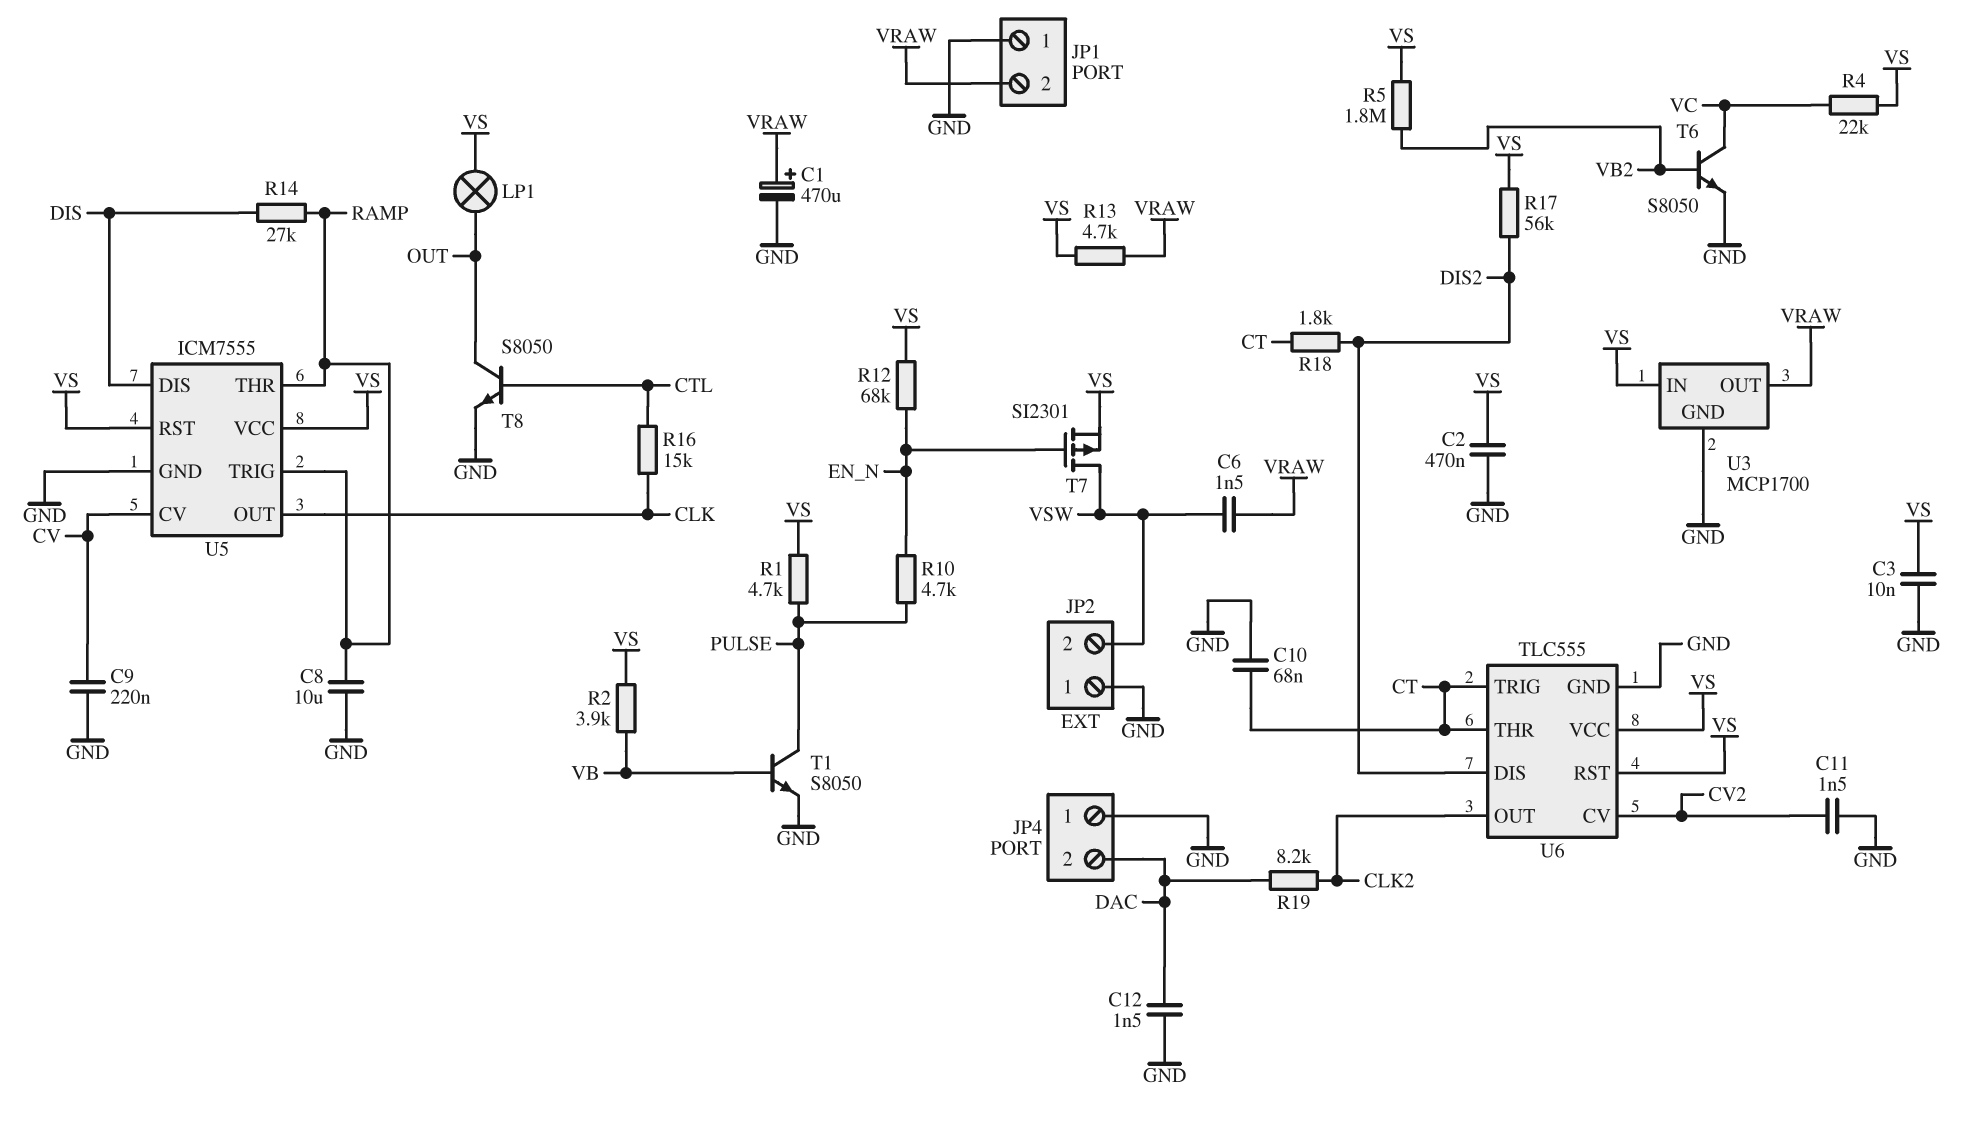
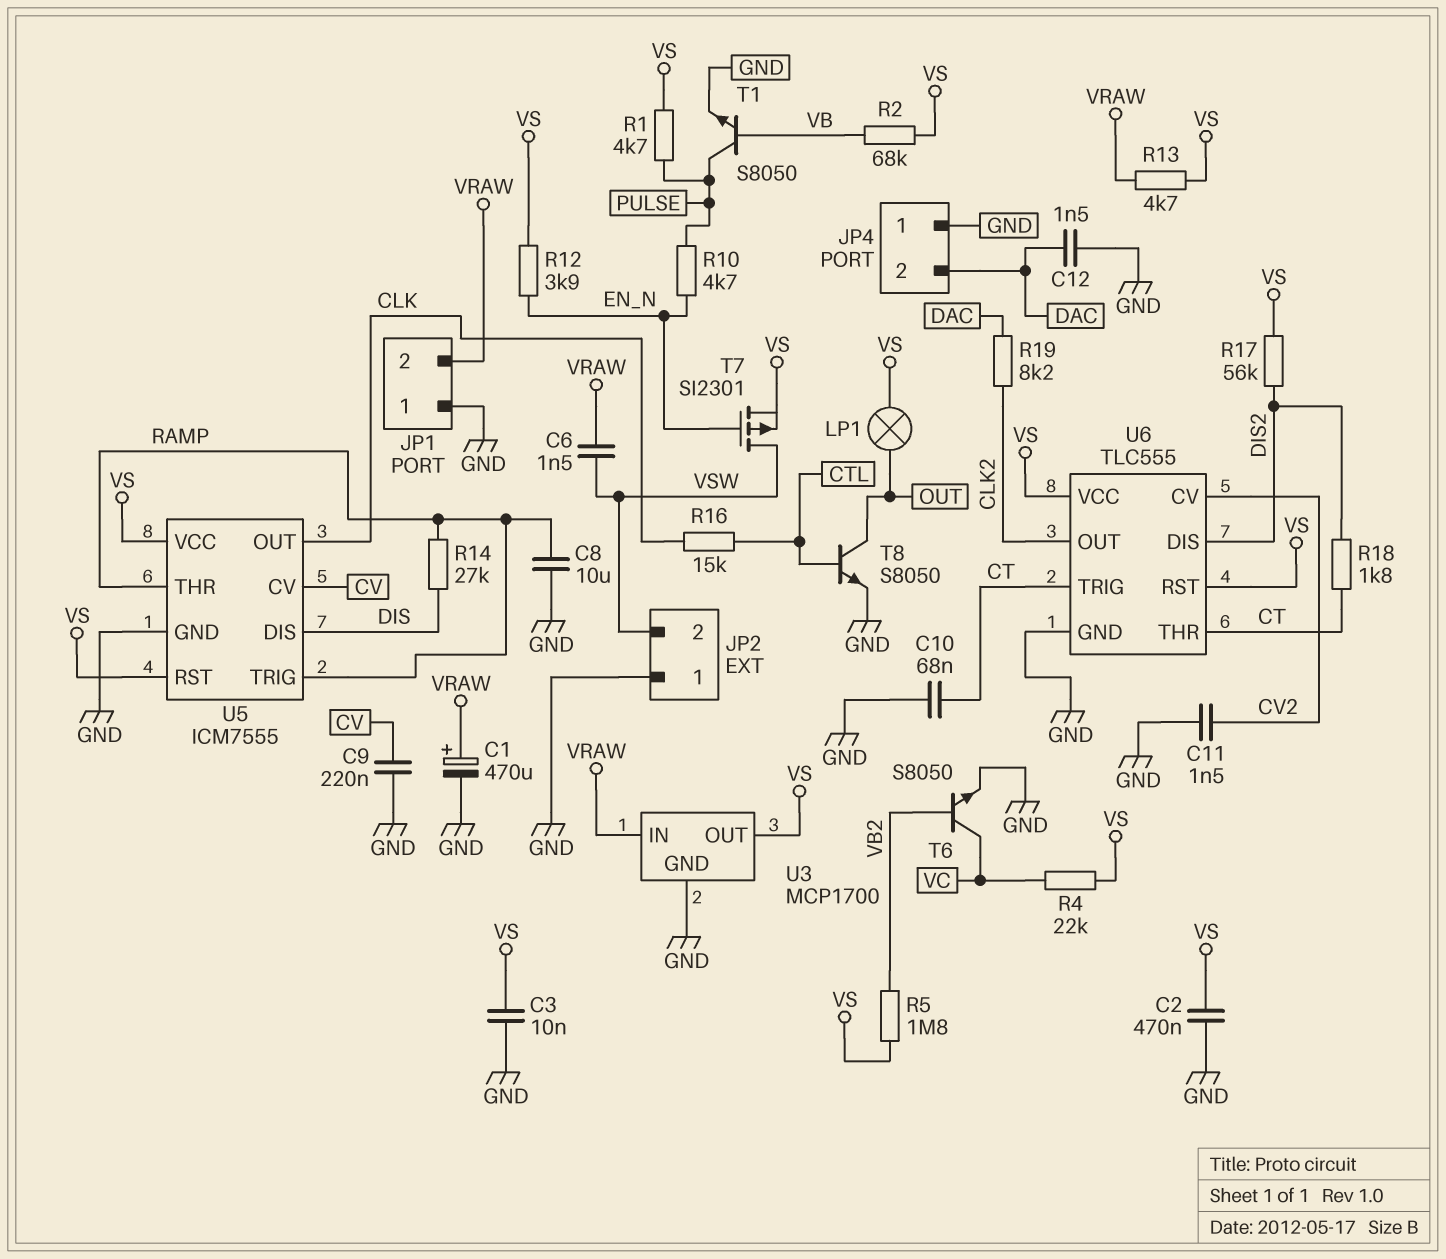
R2: 3.9k (VB, VS) -> 68k (VB, VS)
R12: 68k (EN_N, VS) -> 3.9k (EN_N, VS)
U3 pin IN: VS -> VRAW
U3 pin OUT: VRAW -> VS

